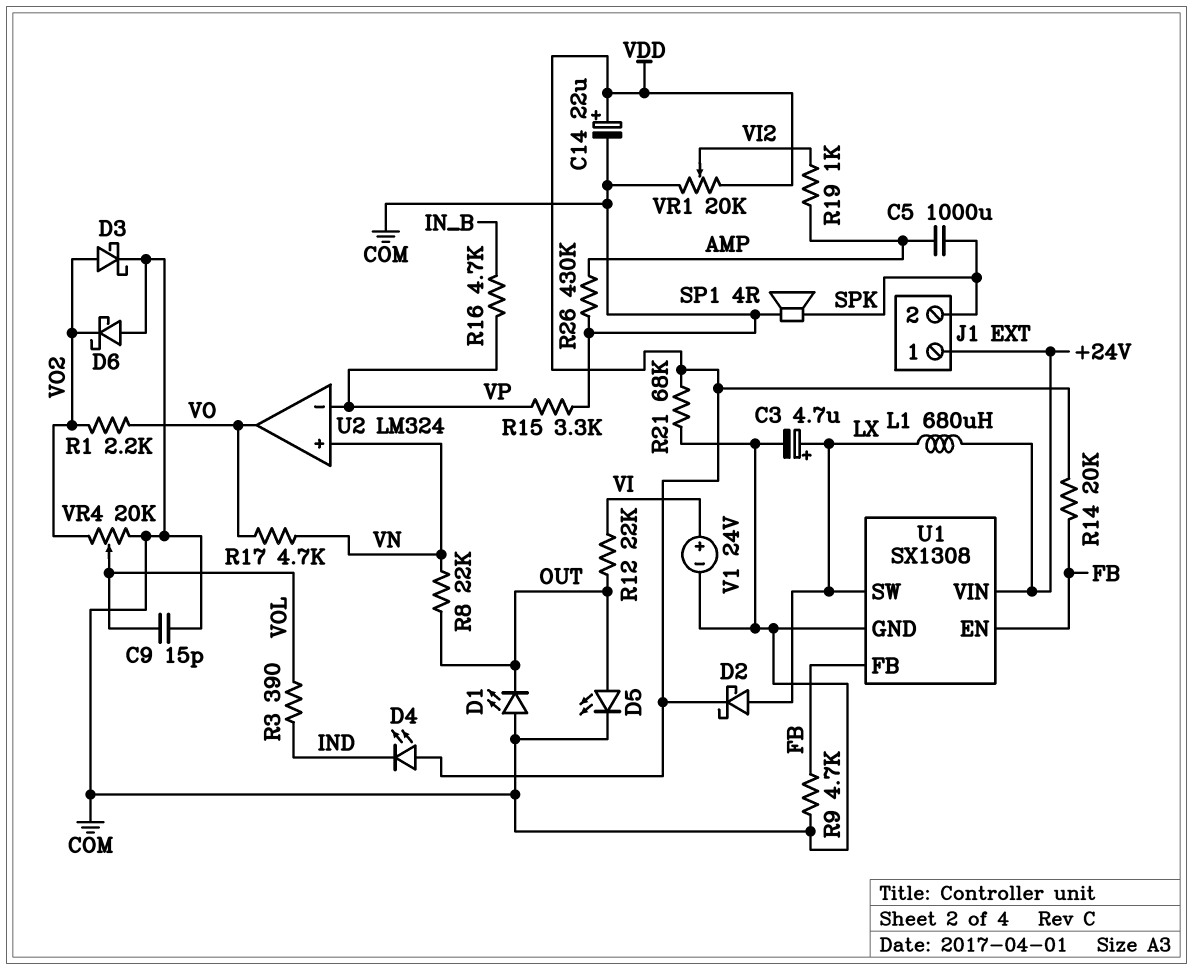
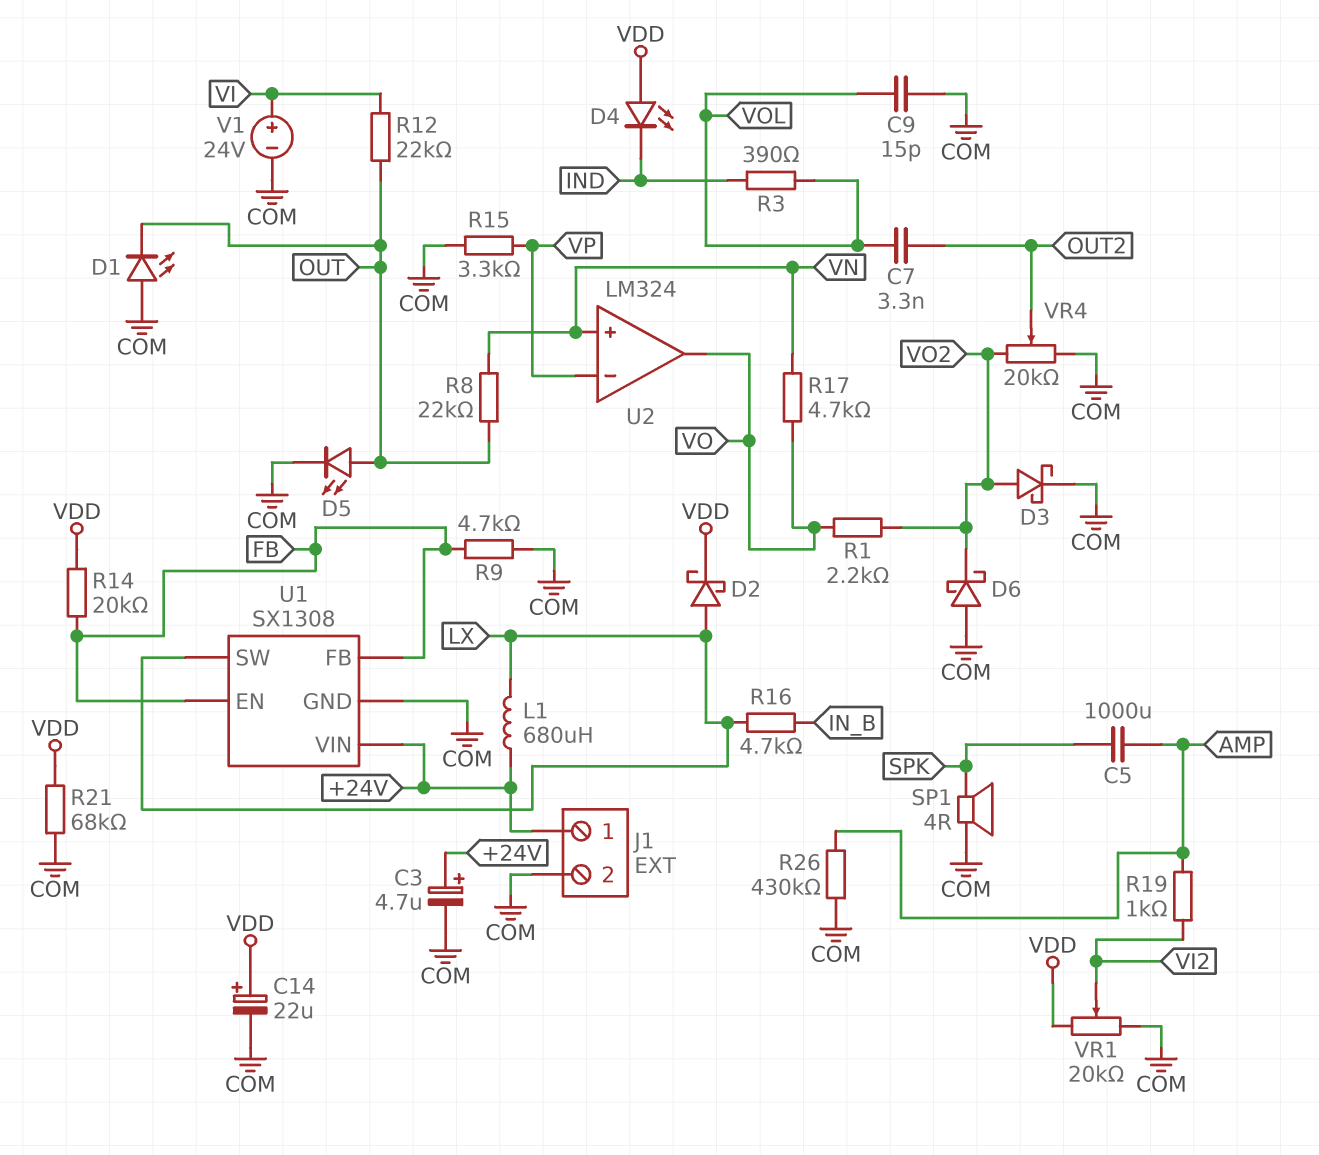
C3: 4.7uF (plus LX, minus COM) -> 4.7uF (plus +24V, minus COM)
C7: none -> 3.3nF (OUT2, VOL)
J1 pin 2: SPK -> COM
R16: 4.7k (IN_B, VP) -> 4.7k (IN_B, LX)
VR4: 20k (COM, VO2, wiper VOL) -> 20k (COM, VO2, wiper OUT2)

